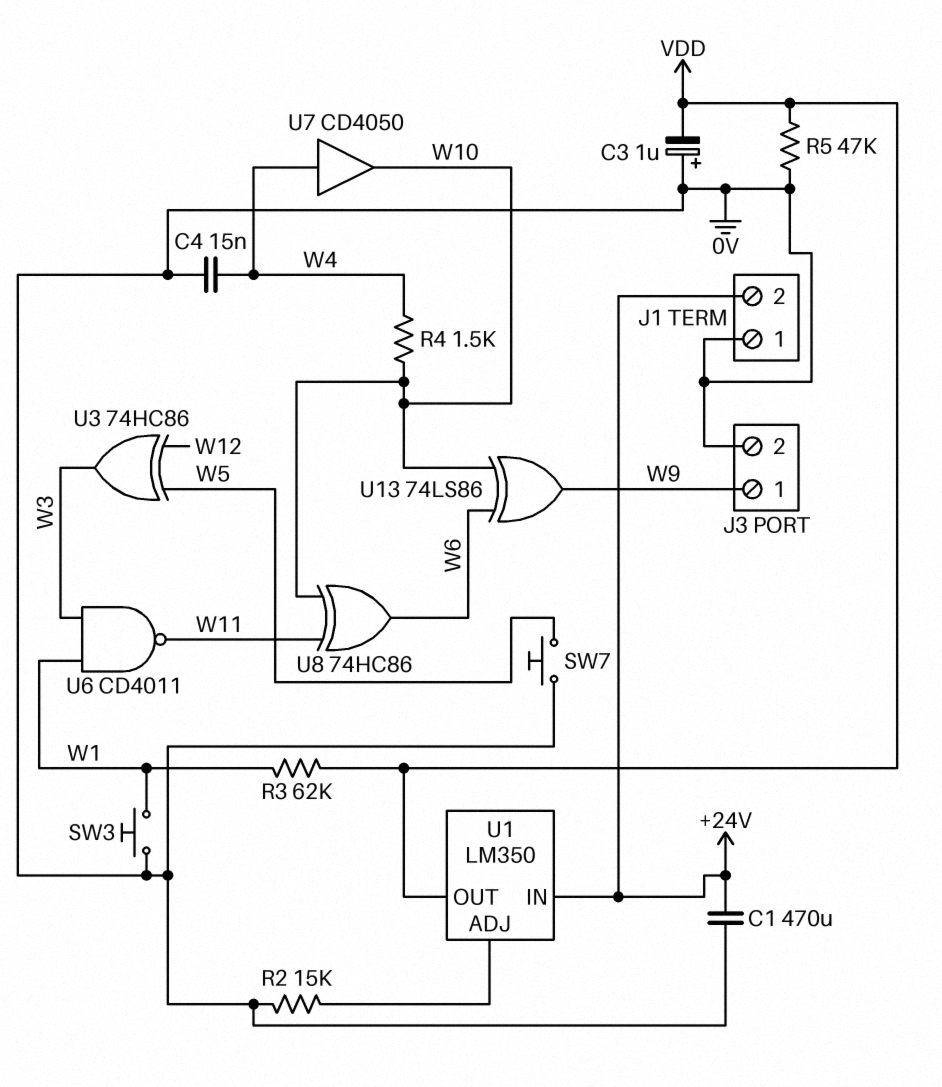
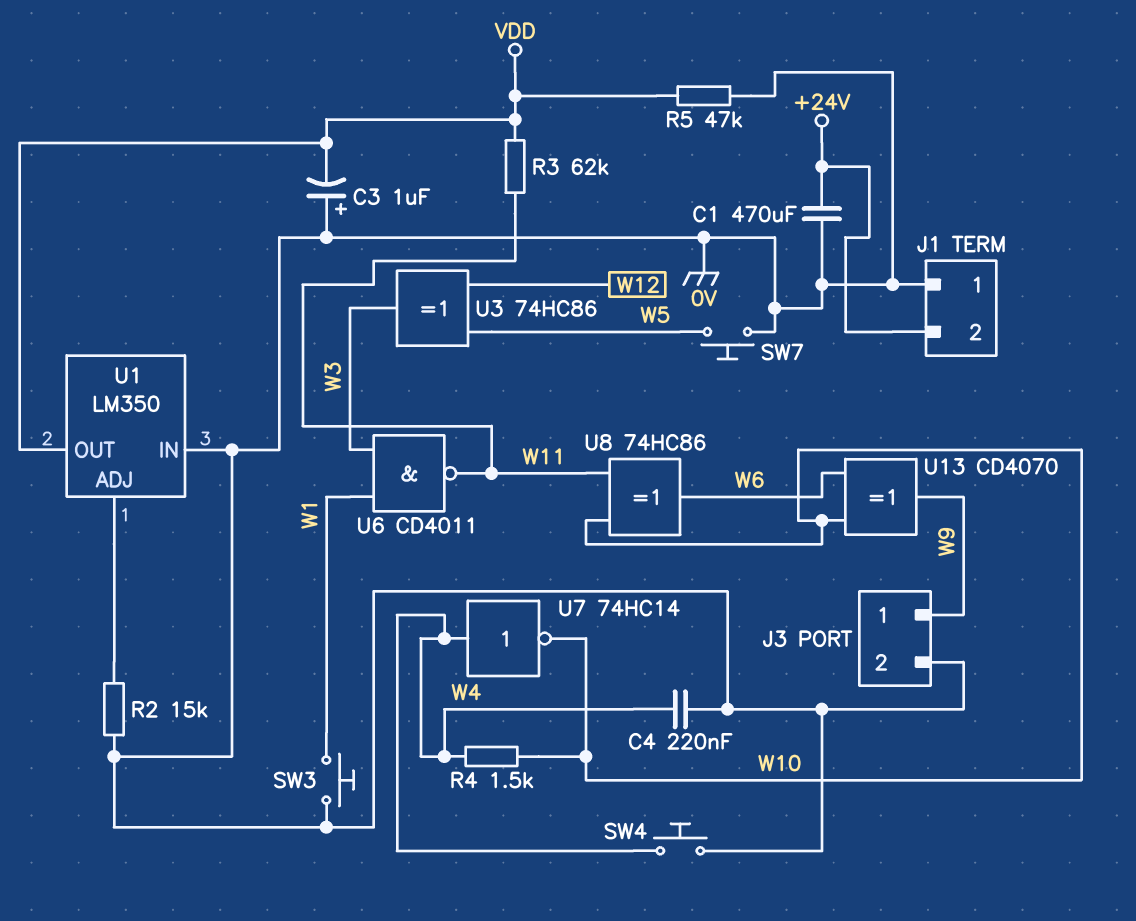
C4: 15nF (0V, W4) -> 220nF (0V, W4)
R3: 62k (VDD, W1) -> 62k (VDD, W11)
SW4: none -> button (0V, W4)
U1 pin IN: +24V -> 0V
U7: buffer CD4050 (in W4, out W10) -> NOT 74HC14 (in W4, out W10)
U13: XOR 74LS86 (in W6, in W10, out W9) -> XOR CD4070 (in W6, in W10, out W9)

